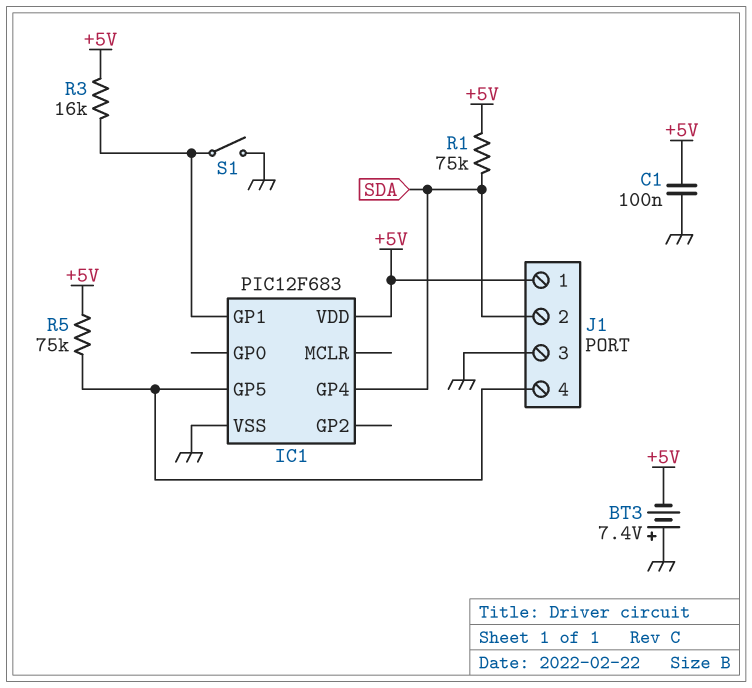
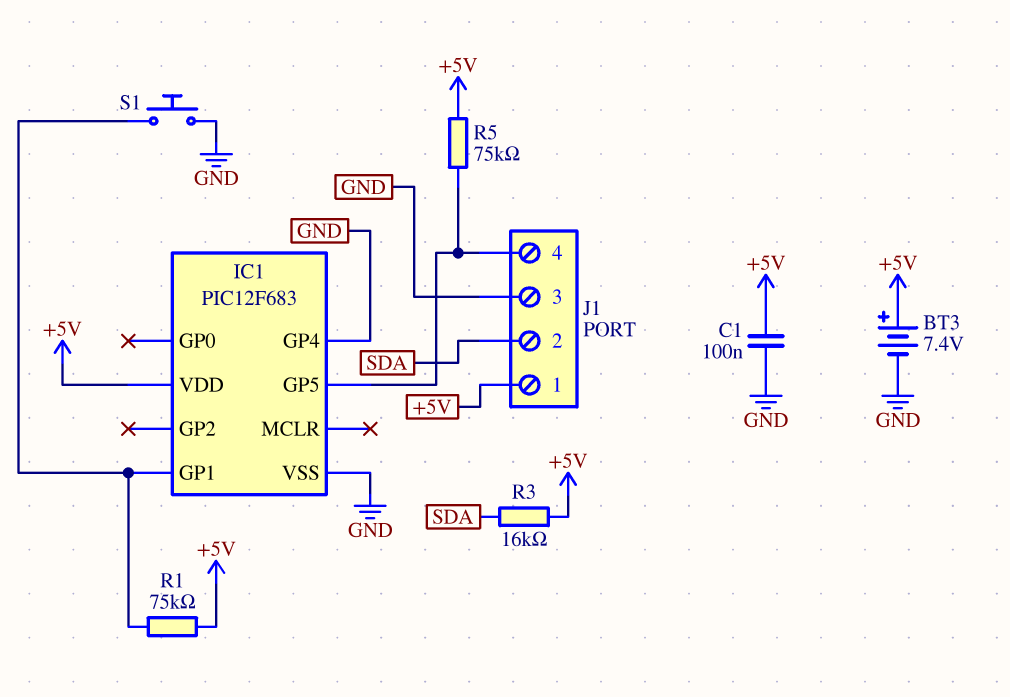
BT3: 7.4V (plus GND, minus +5V) -> 7.4V (plus +5V, minus GND)
IC1 pin GP4: SDA -> GND
R1: 75k (+5V, SDA) -> 75k (+5V, IC1/GP1)
R3: 16k (+5V, IC1/GP1) -> 16k (+5V, SDA)
S1: switch (GND, IC1/GP1) -> button (GND, IC1/GP1)

